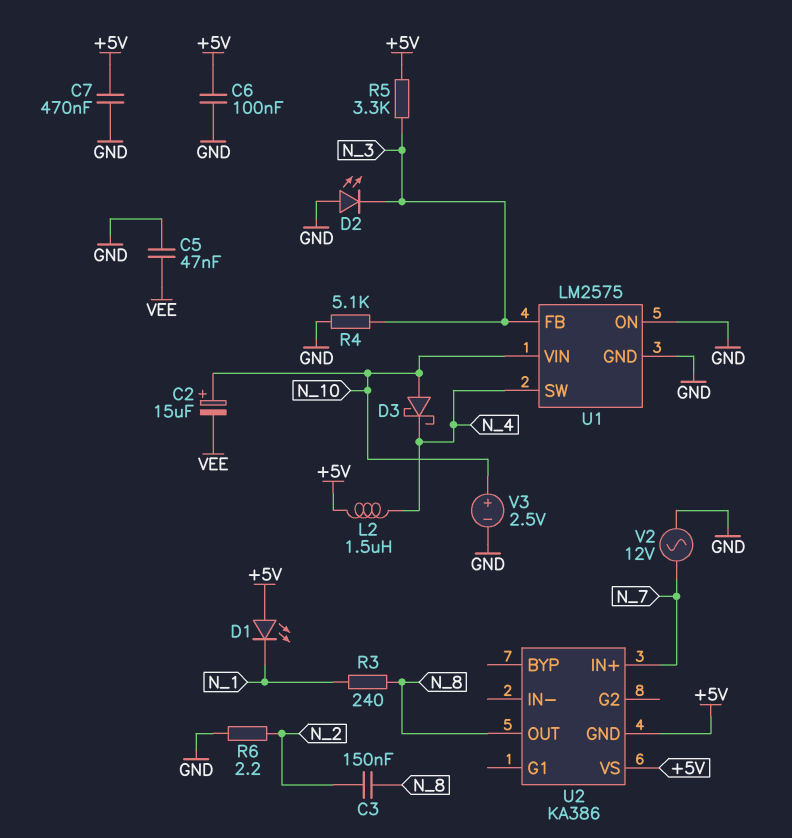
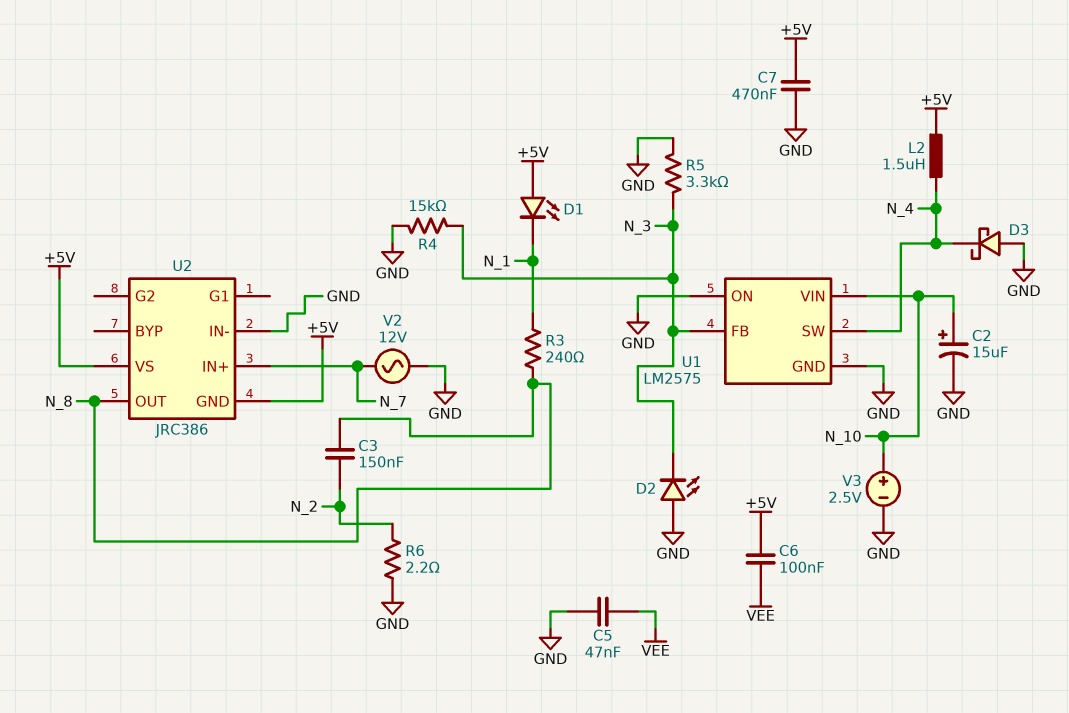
C2: 15uF (plus N_10, minus VEE) -> 15uF (plus N_10, minus GND)
C6: 100nF (+5V, GND) -> 100nF (+5V, VEE)
D3: schottky (A N_10, K N_4) -> schottky (A GND, K N_4)
R4: 5.1k (GND, N_3) -> 15k (GND, N_3)
R5: 3.3k (+5V, N_3) -> 3.3k (GND, N_3)
U2: KA386 -> JRC386
U2 pin IN-: none -> GND

